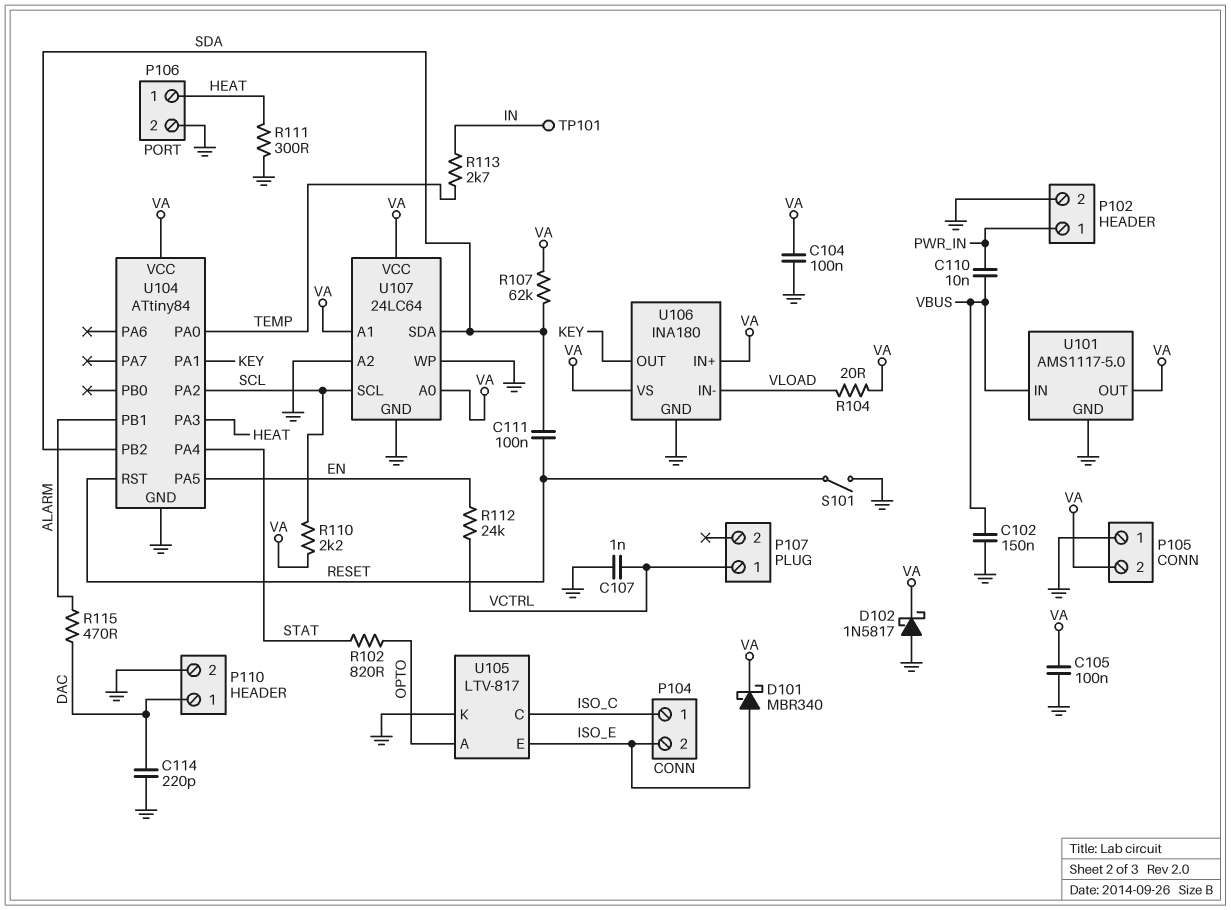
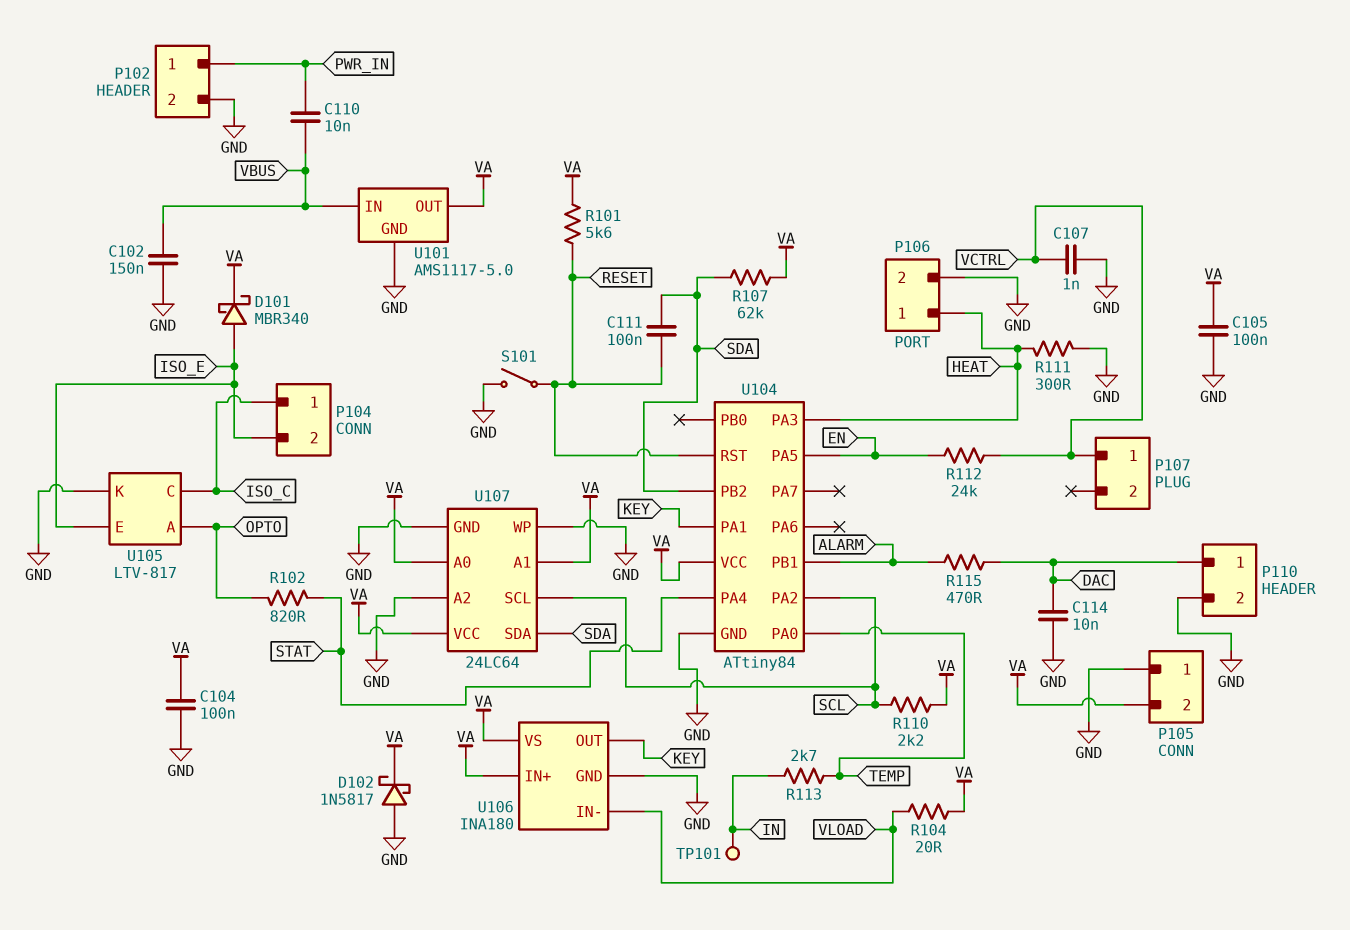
C114: 220pF (DAC, GND) -> 10nF (DAC, GND)
R101: none -> 5.6k (RESET, VA)

